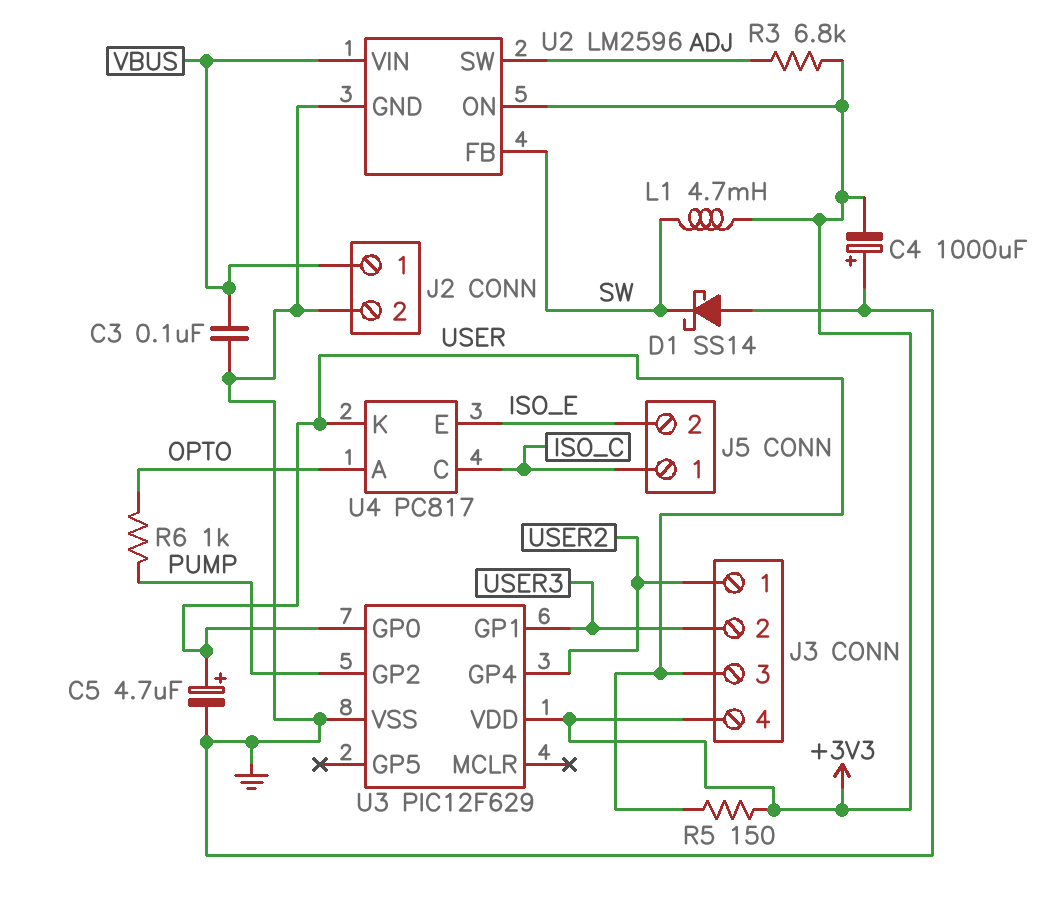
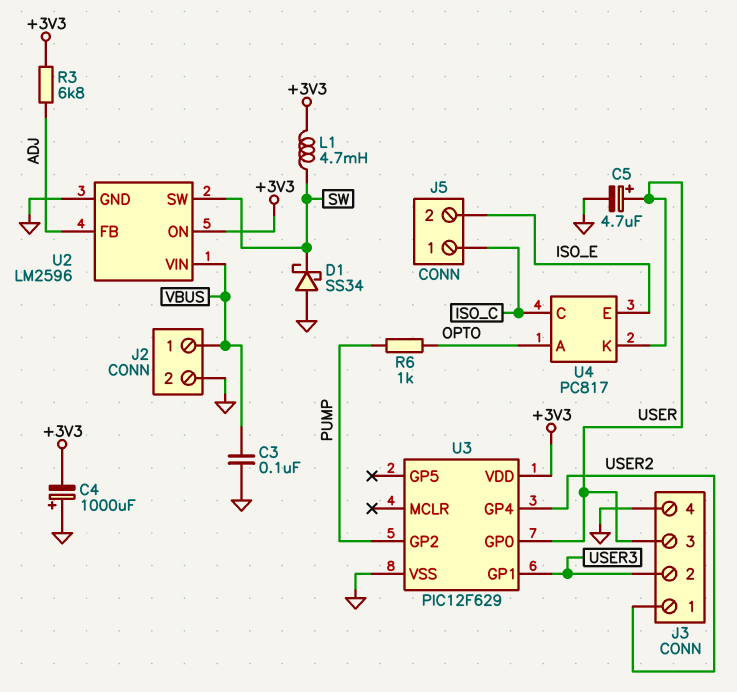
D1: schottky SS14 (A GND, K SW) -> schottky SS34 (A GND, K SW)
J3 pin 4: +3V3 -> GND
R5: 150 (+3V3, USER) -> none
U2 pin FB: SW -> ADJ
U2 pin SW: ADJ -> SW

